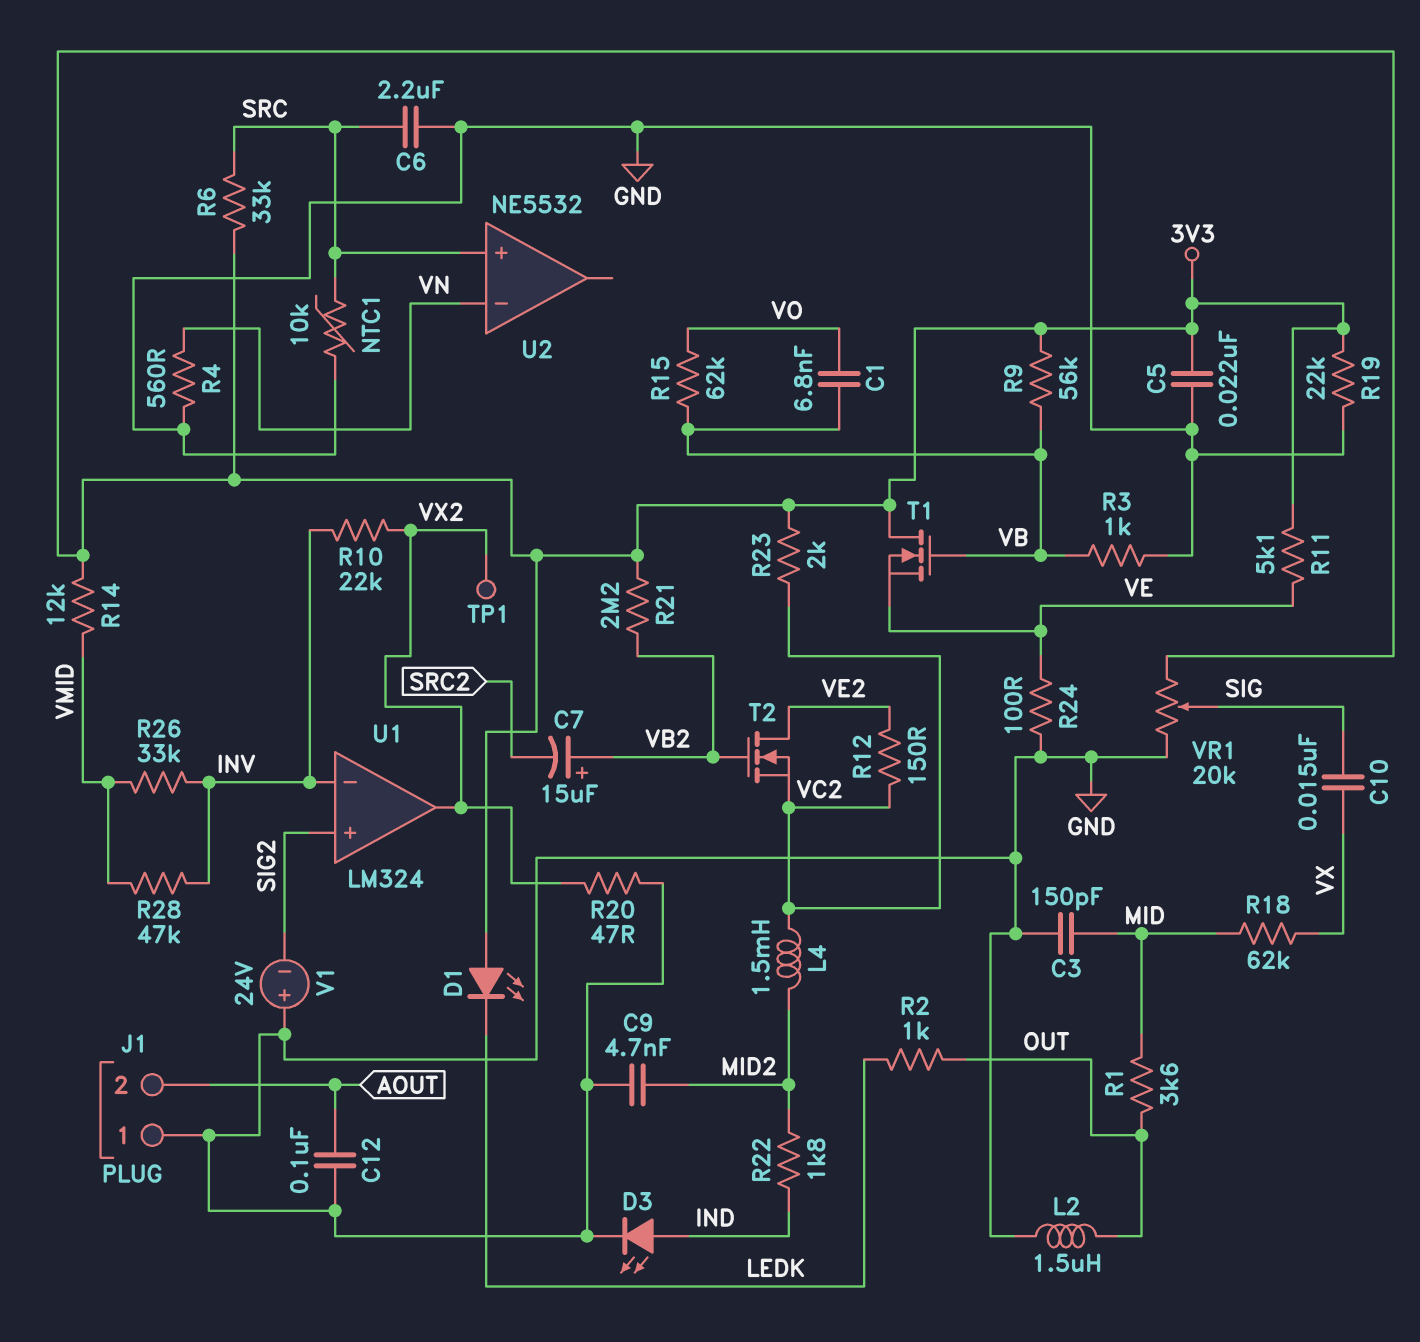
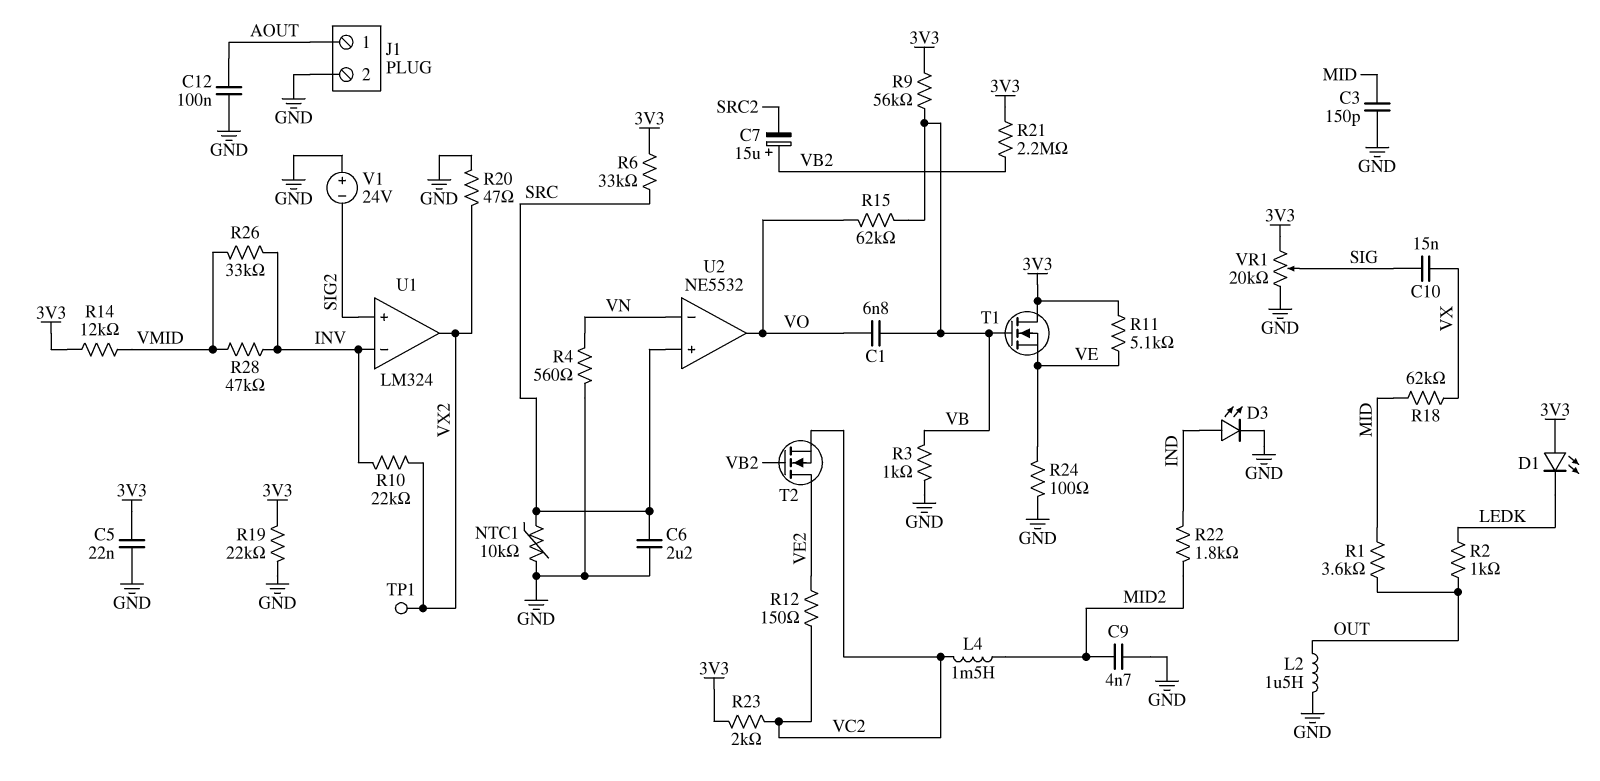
J1 pin 1: GND -> AOUT
J1 pin 2: AOUT -> GND
U2 pin out: none -> VO

